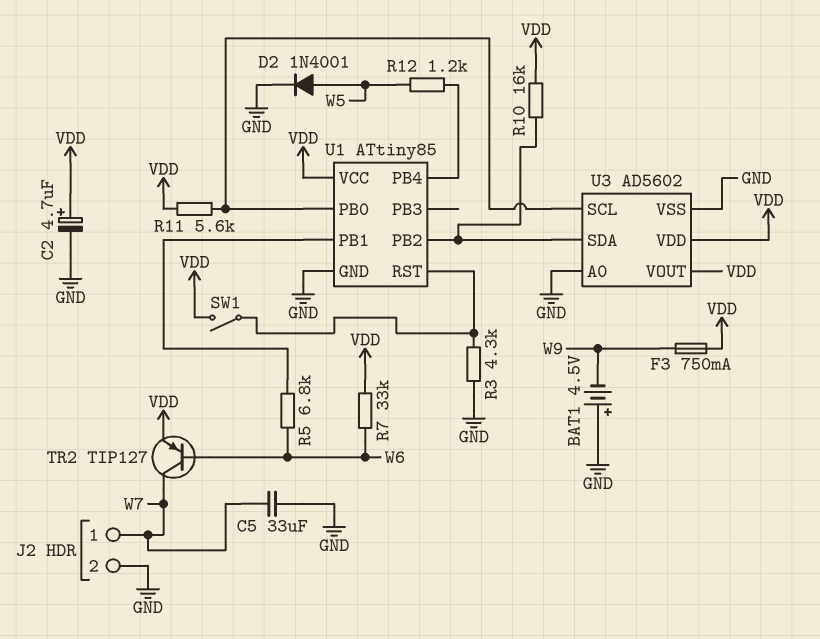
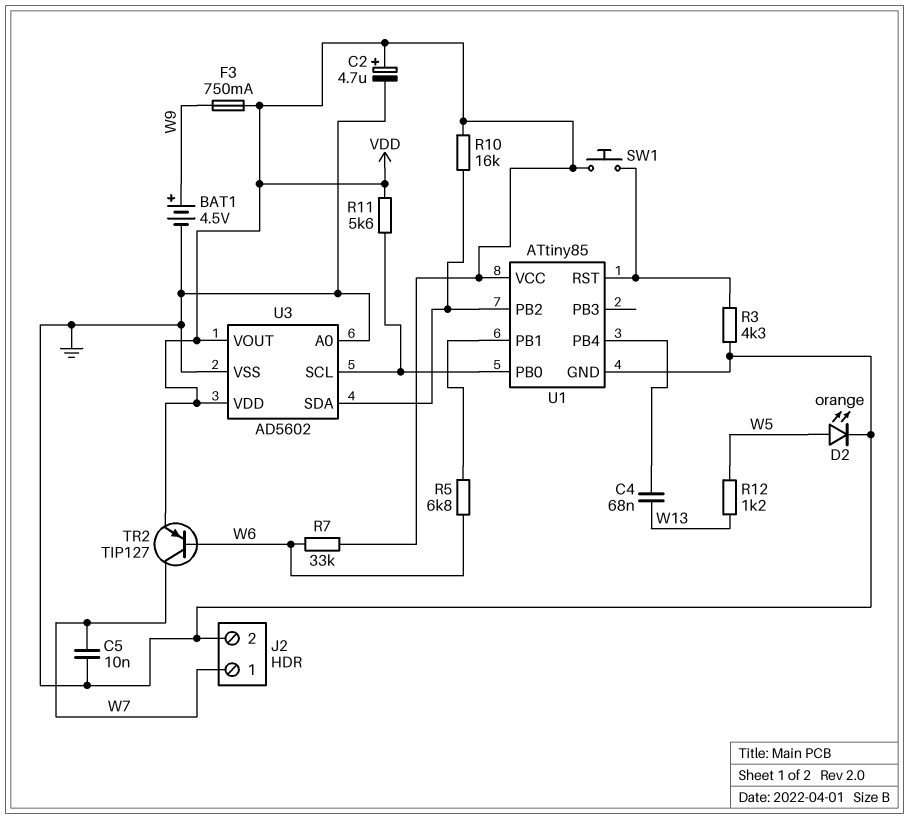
BAT1: 4.5V (plus GND, minus W9) -> 4.5V (plus W9, minus GND)
C4: none -> 68nF (U1/PB4, W13)
C5: 33uF (GND, W7) -> 10nF (GND, W7)
D2: diode 1N4001 (A W5, K GND) -> LED orange (A W5, K GND)
R12: 1.2k (U1/PB4, W5) -> 1.2k (W5, W13)
SW1: switch (U1/RST, VDD) -> button (U1/RST, VDD)

